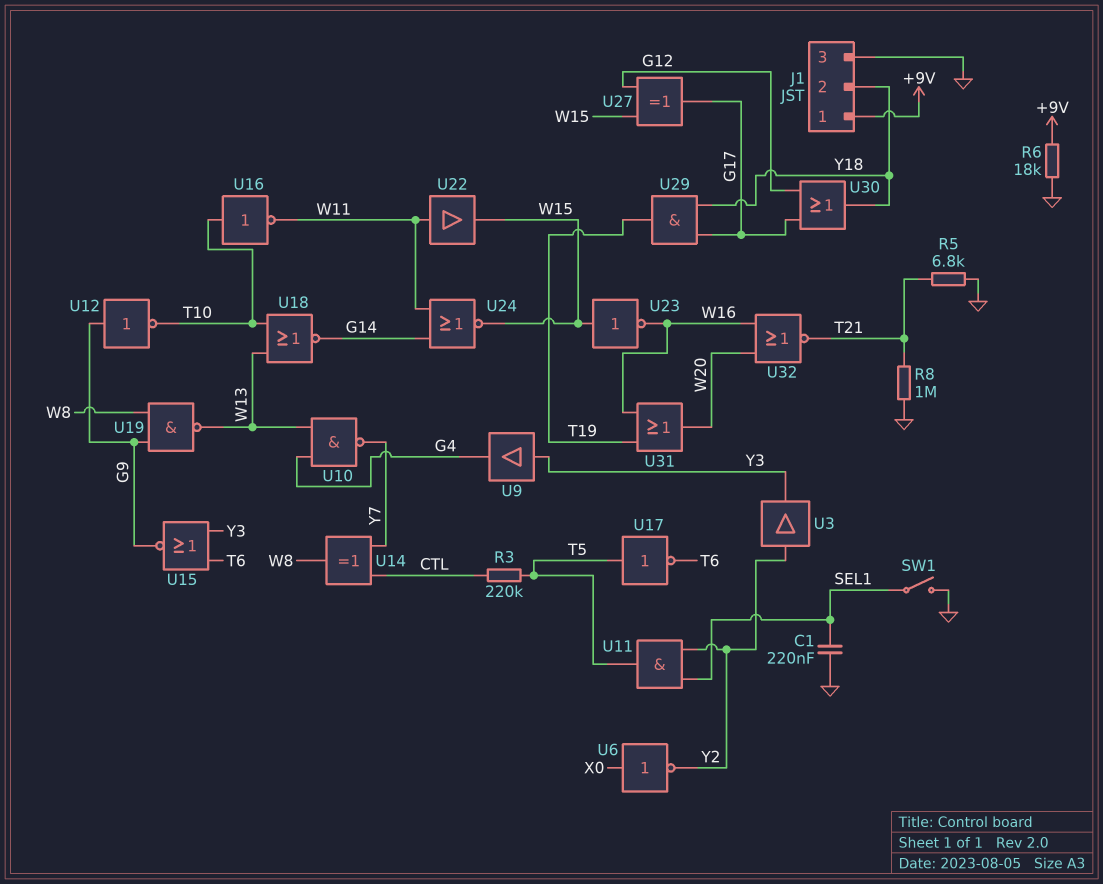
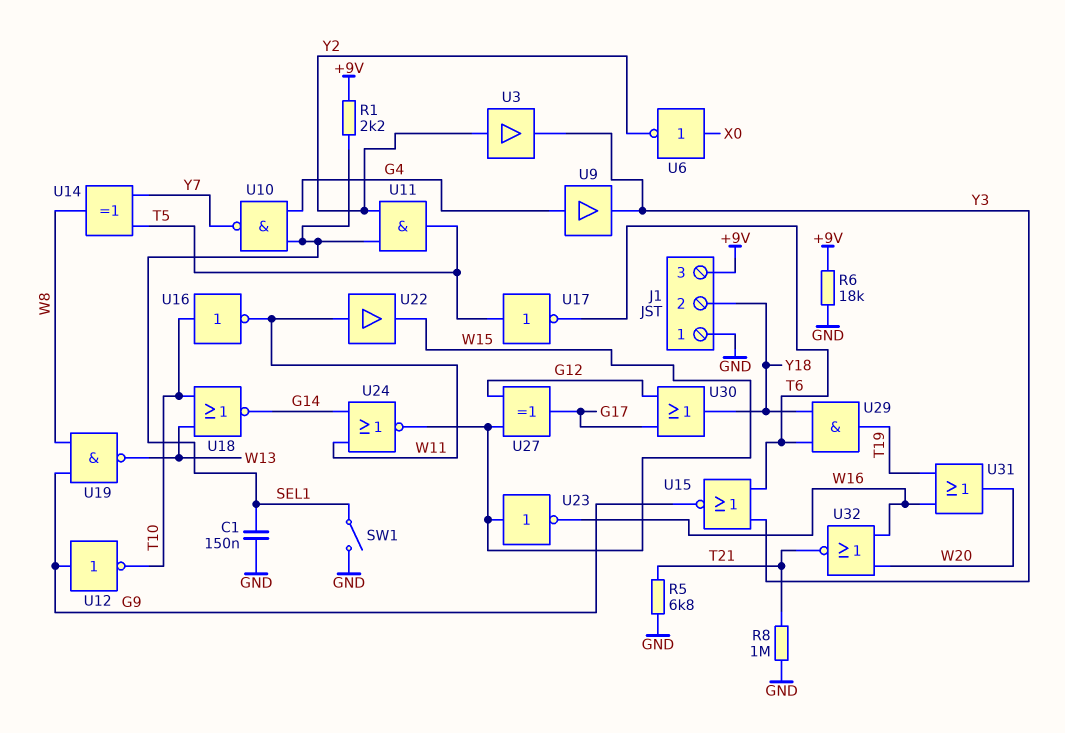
C1: 220nF (GND, SEL1) -> 150nF (GND, SEL1)
J1 pin 1: +9V -> GND
J1 pin 3: GND -> +9V
R1: none -> 2.2k (+9V, SEL1)
R3: 220k (CTL, T5) -> none
U9: buffer (in Y3, out G4) -> buffer (in G4, out Y3)
U10: NAND (in G4, in W13, out Y7) -> NAND (in G4, in SEL1, out Y7)
U14: XOR (in CTL, in Y7, out W8) -> XOR (in T5, in Y7, out W8)
U29: AND (in G17, in Y18, out T19) -> AND (in T6, in Y18, out T19)

